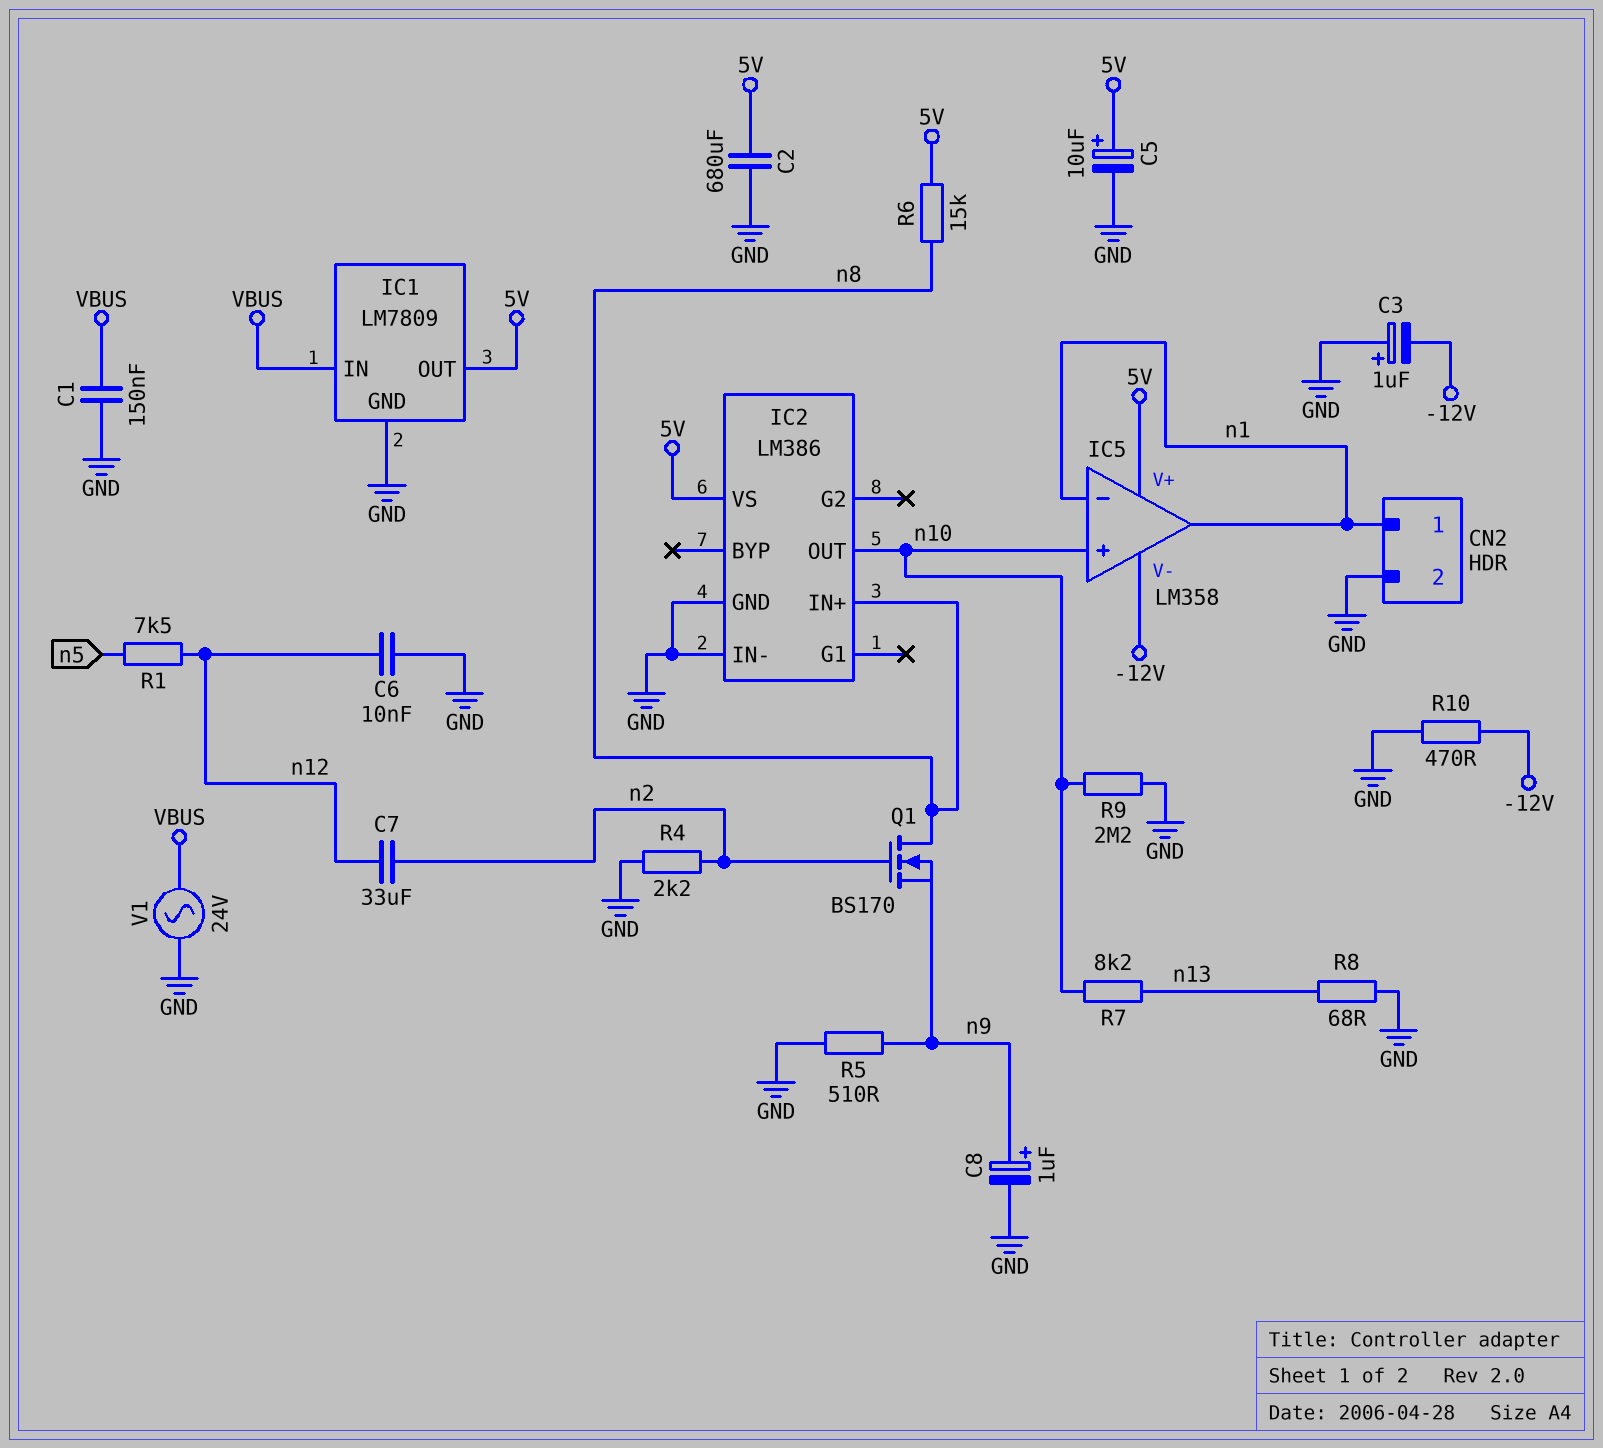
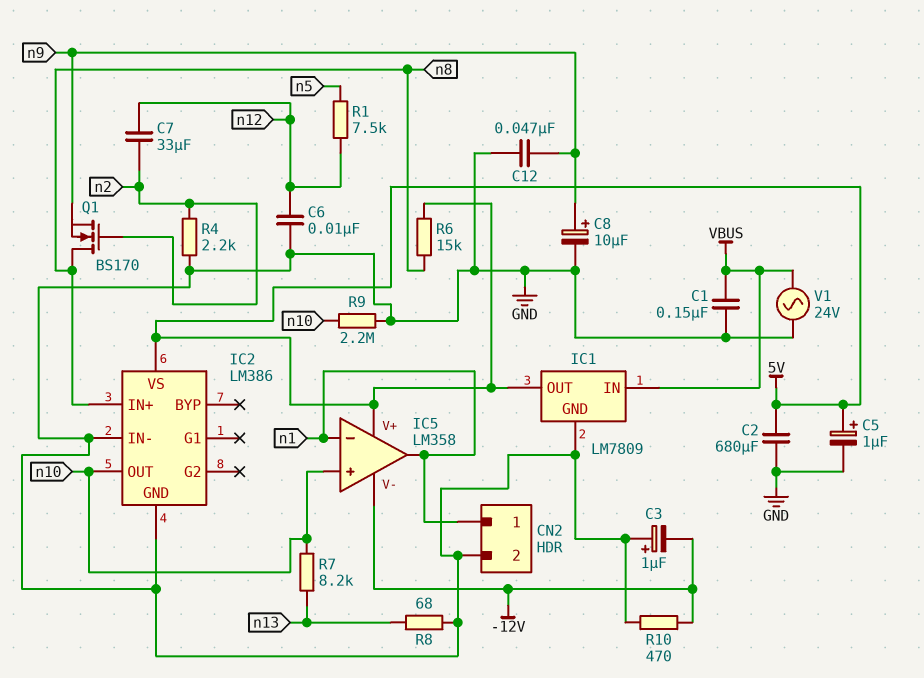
C5: 10uF (plus 5V, minus GND) -> 1uF (plus 5V, minus GND)
C8: 1uF (plus n9, minus GND) -> 10uF (plus n9, minus GND)
C12: none -> 47nF (GND, n9)
R5: 510 (GND, n9) -> none

